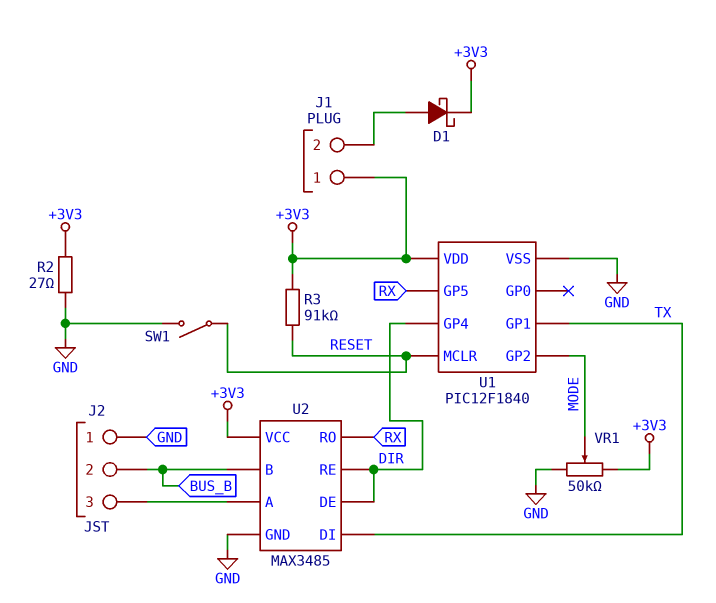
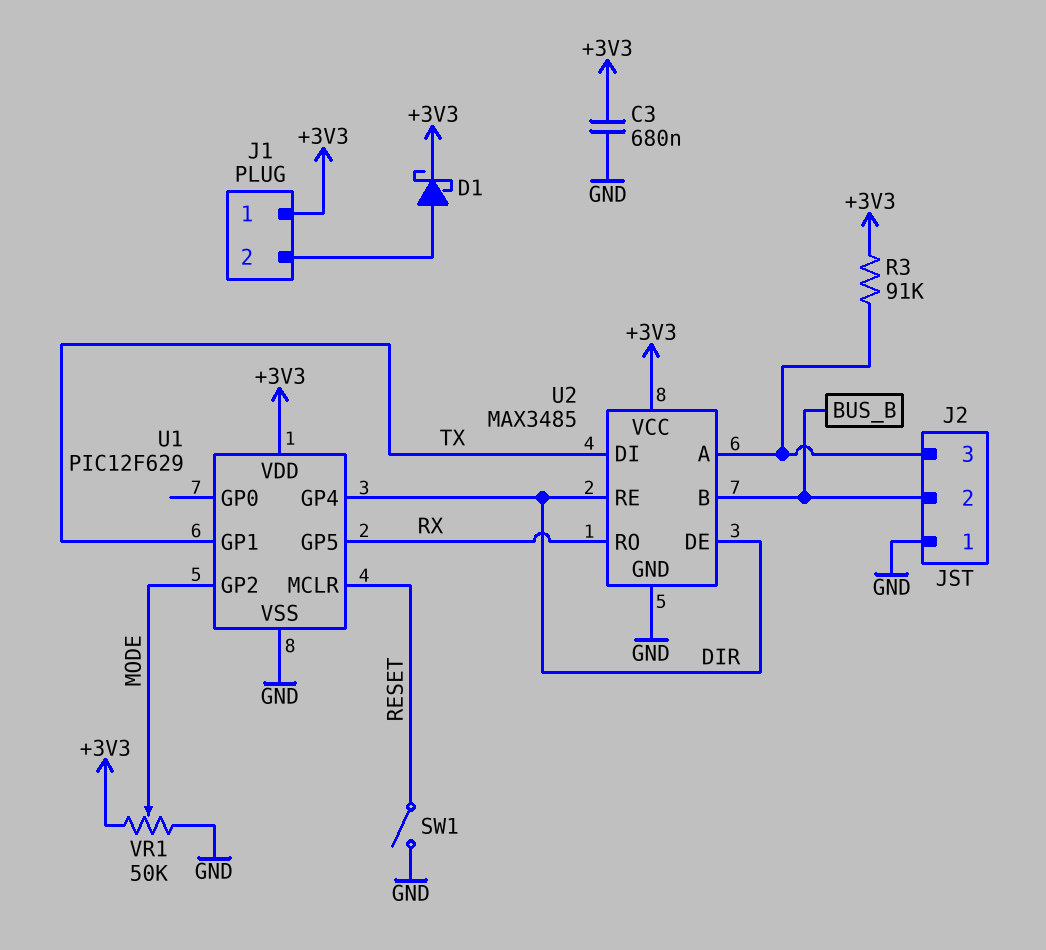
C3: none -> 680nF (+3V3, GND)
R2: 27 (+3V3, GND) -> none
R3: 91k (+3V3, RESET) -> 91k (+3V3, J2/3)
U1: PIC12F1840 -> PIC12F629

